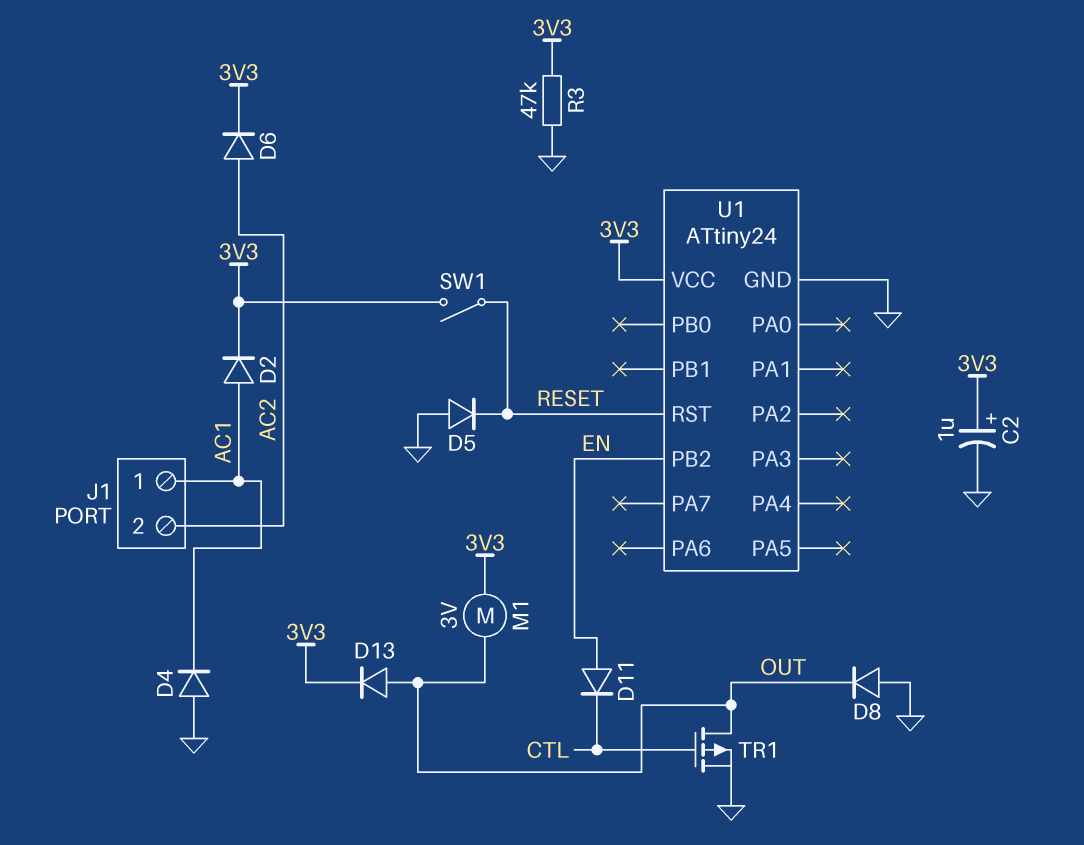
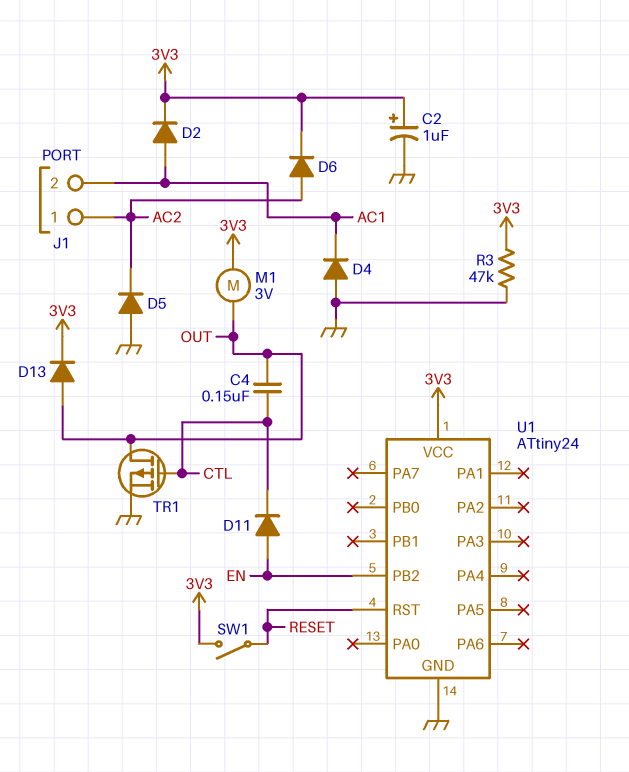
C4: none -> 150nF (CTL, OUT)
D5: diode (A GND, K RESET) -> diode (A GND, K AC2)
D8: diode (A GND, K OUT) -> none
J1 pin 1: AC1 -> AC2
J1 pin 2: AC2 -> AC1

